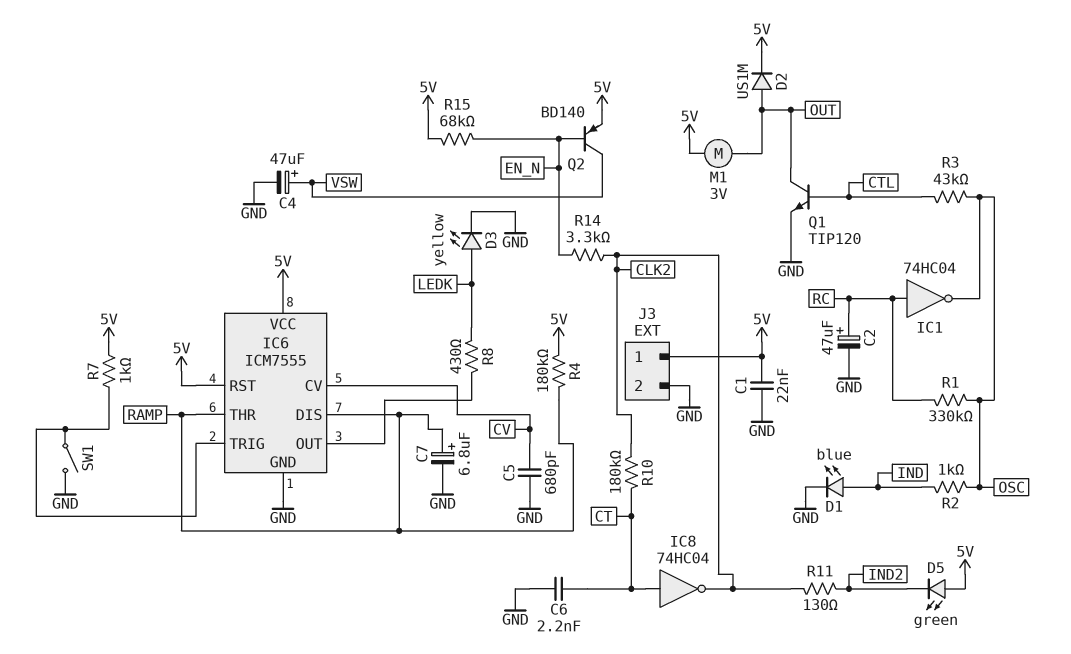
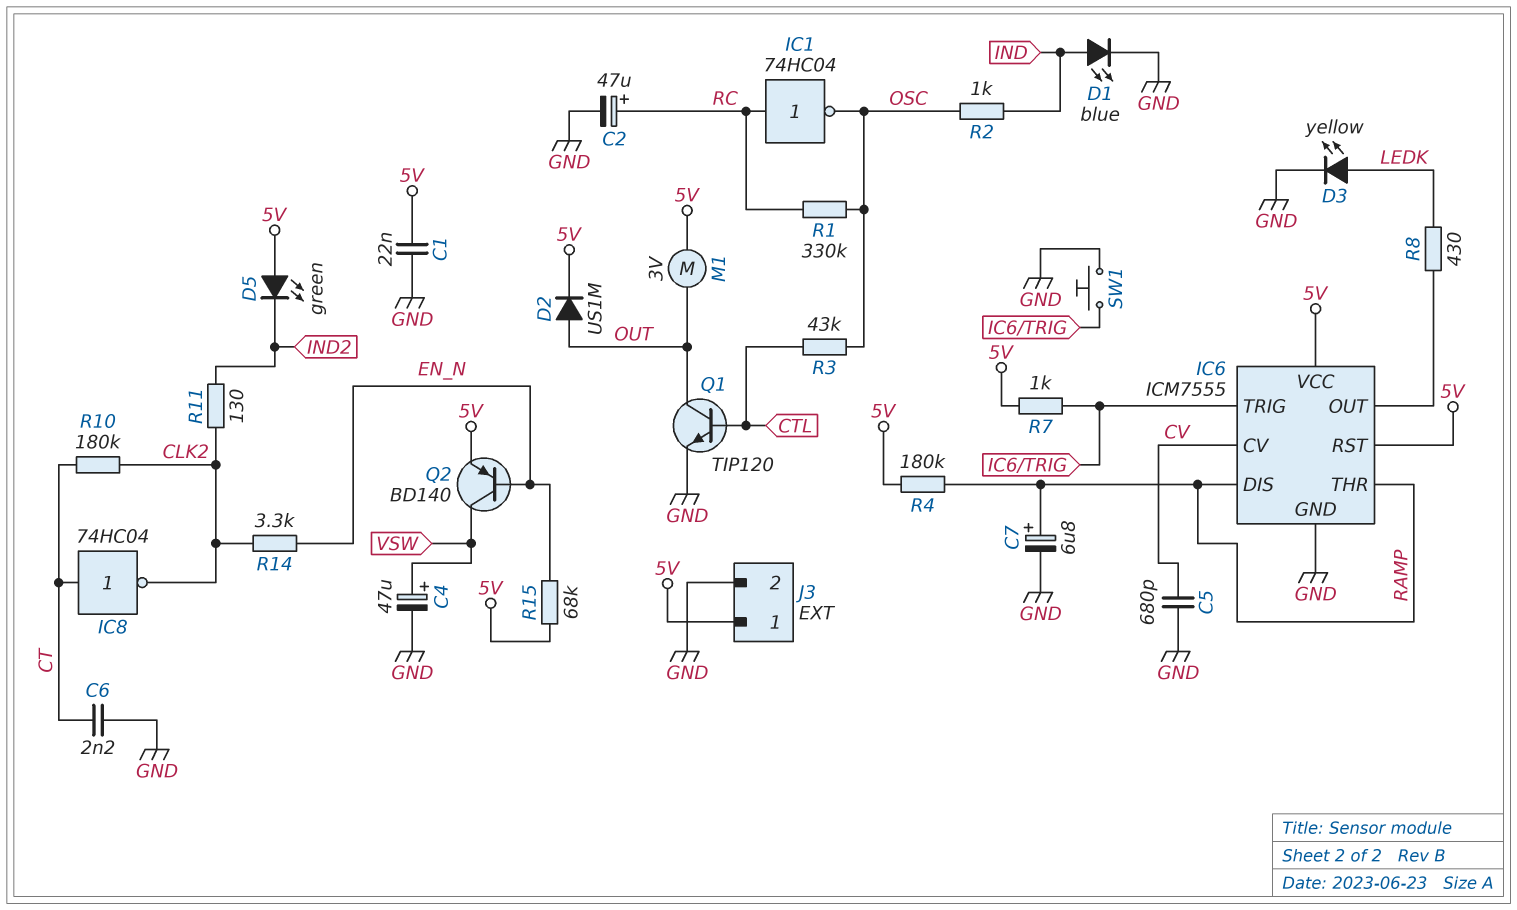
SW1: switch (GND, IC6/TRIG) -> button (GND, IC6/TRIG)

